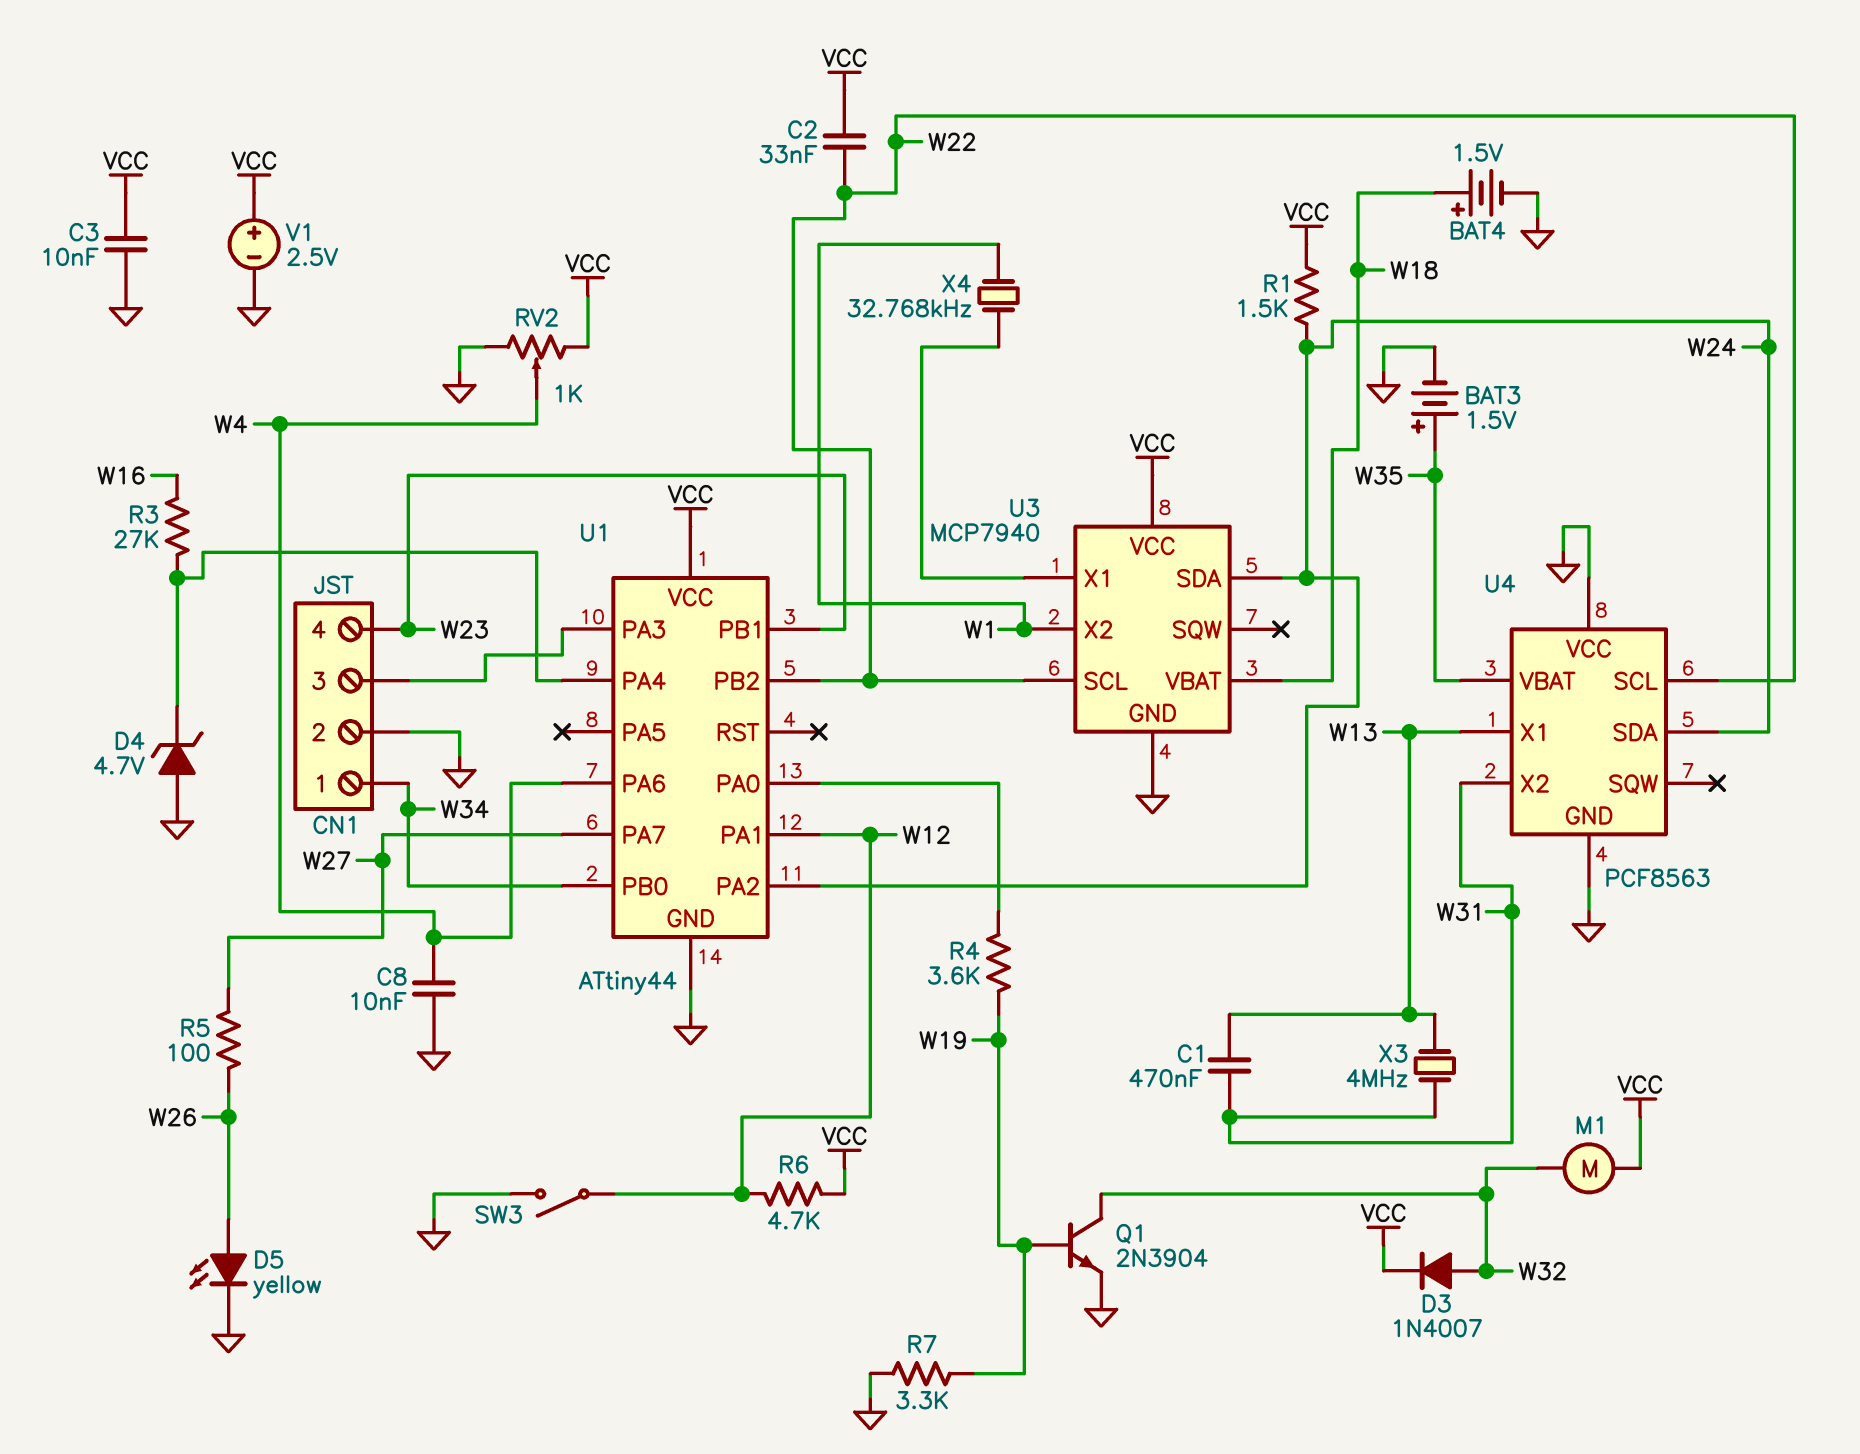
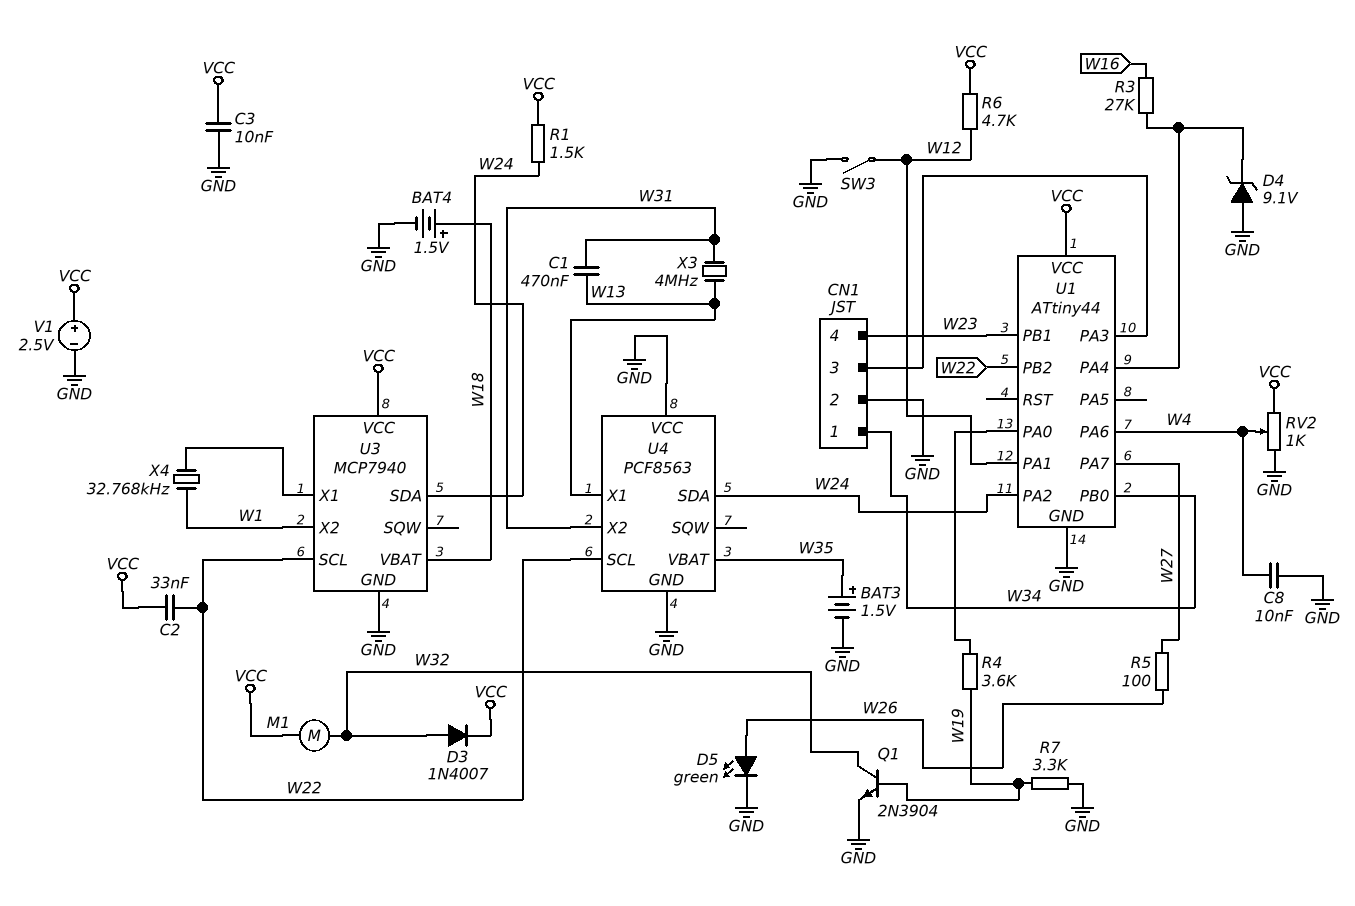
D4: zener 4.7V (A GND, K U1/PA4) -> zener 9.1V (A GND, K U1/PA4)
D5: LED yellow (A W26, K GND) -> LED green (A W26, K GND)

